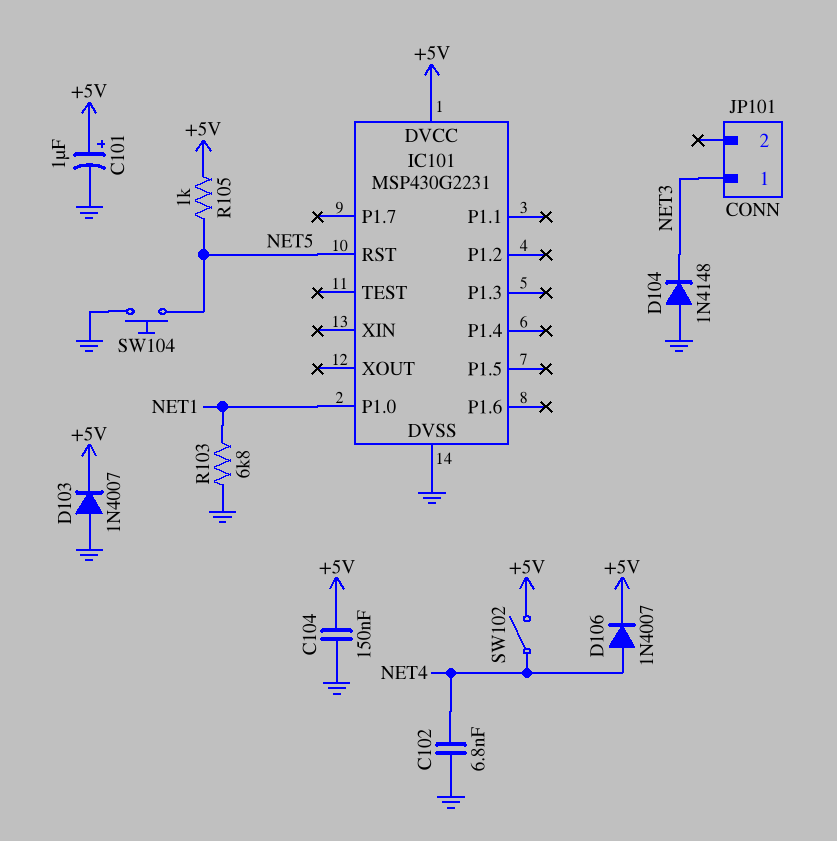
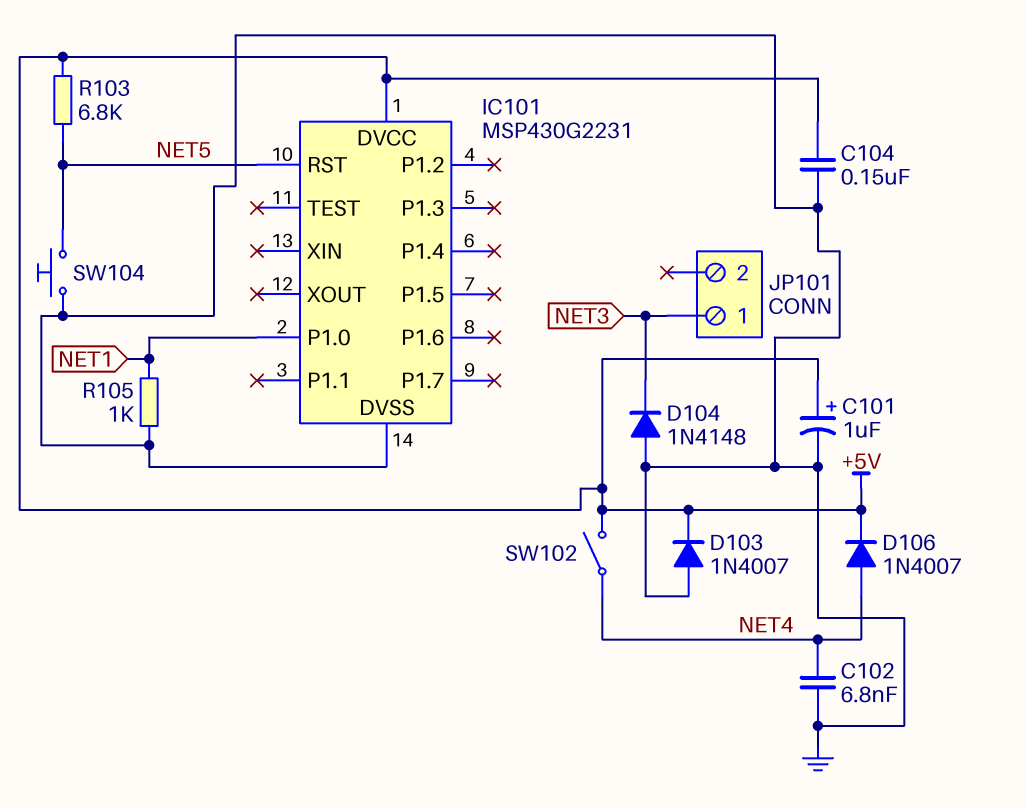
R103: 6.8k (GND, NET1) -> 6.8k (+5V, NET5)
R105: 1k (+5V, NET5) -> 1k (GND, NET1)

